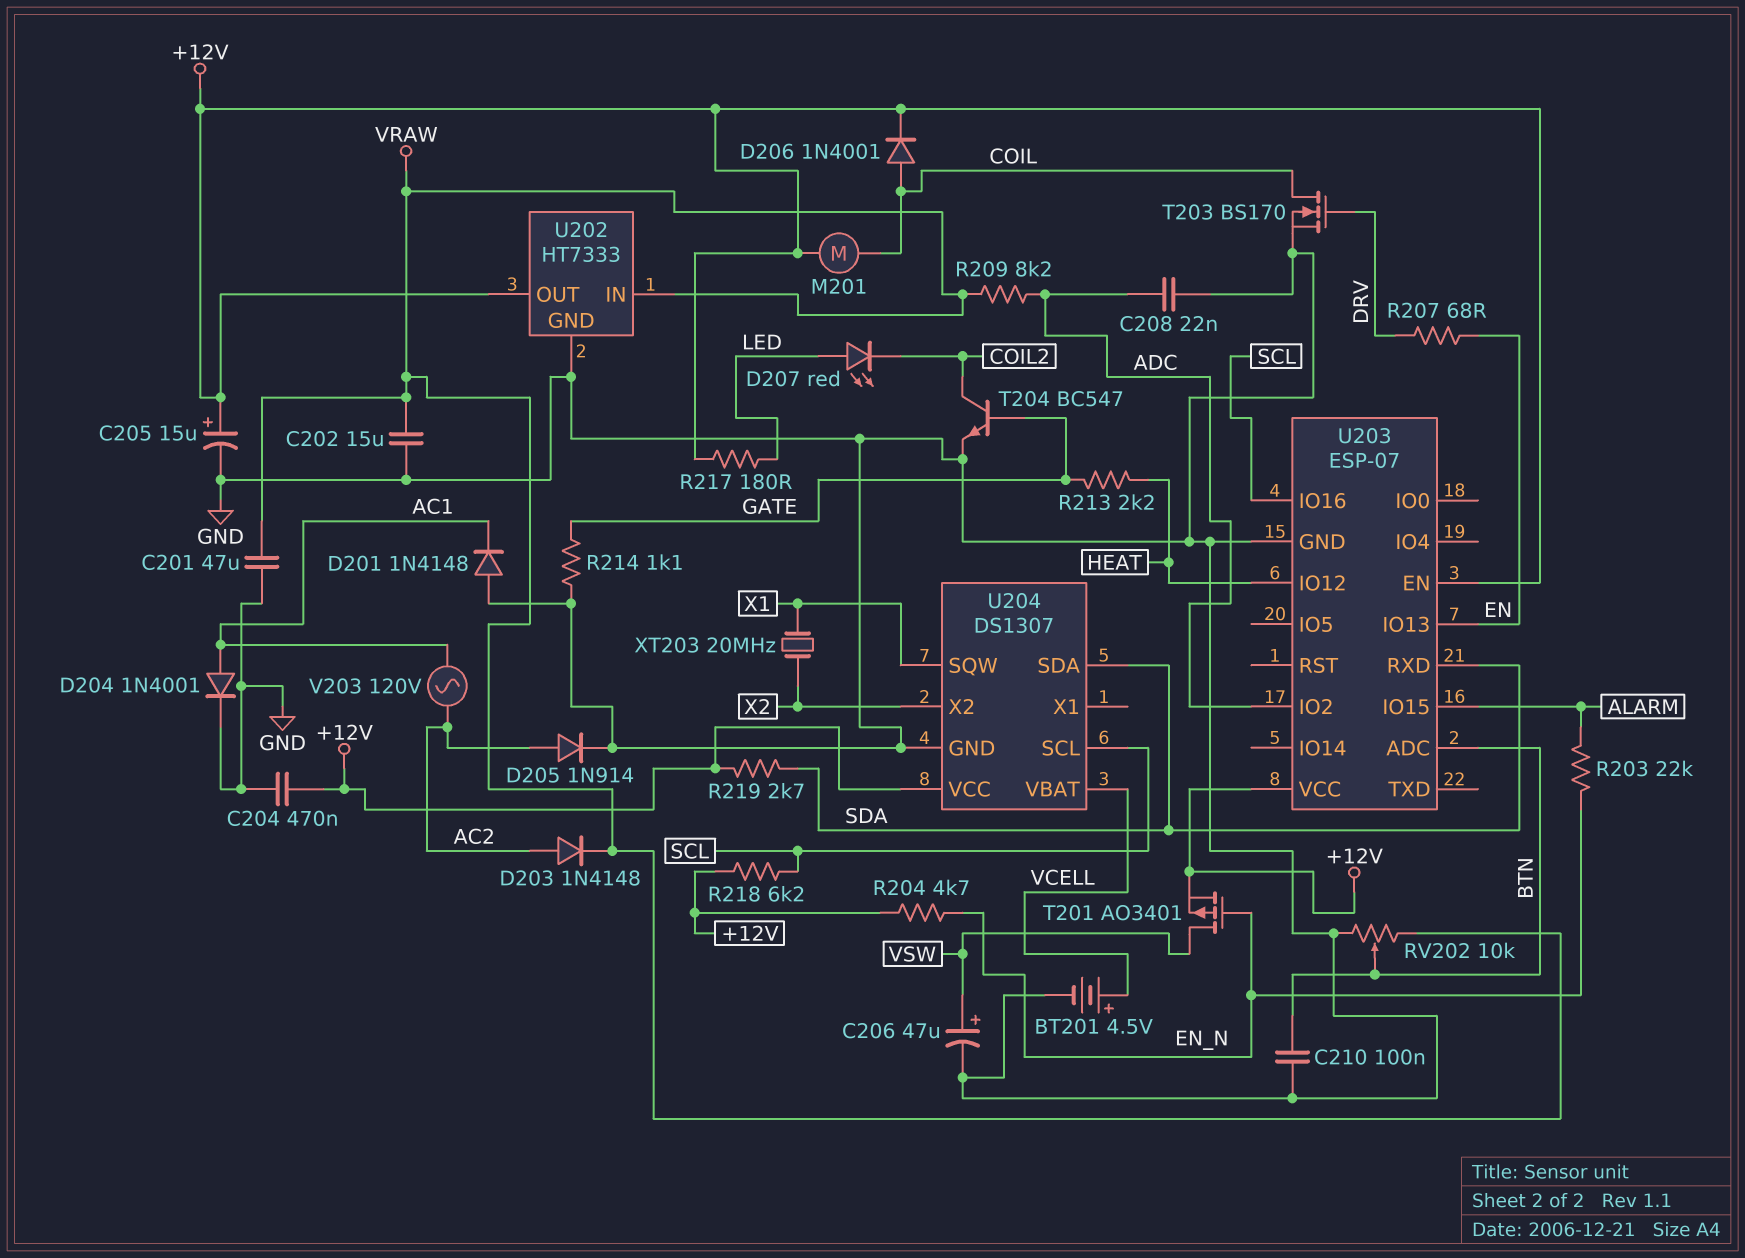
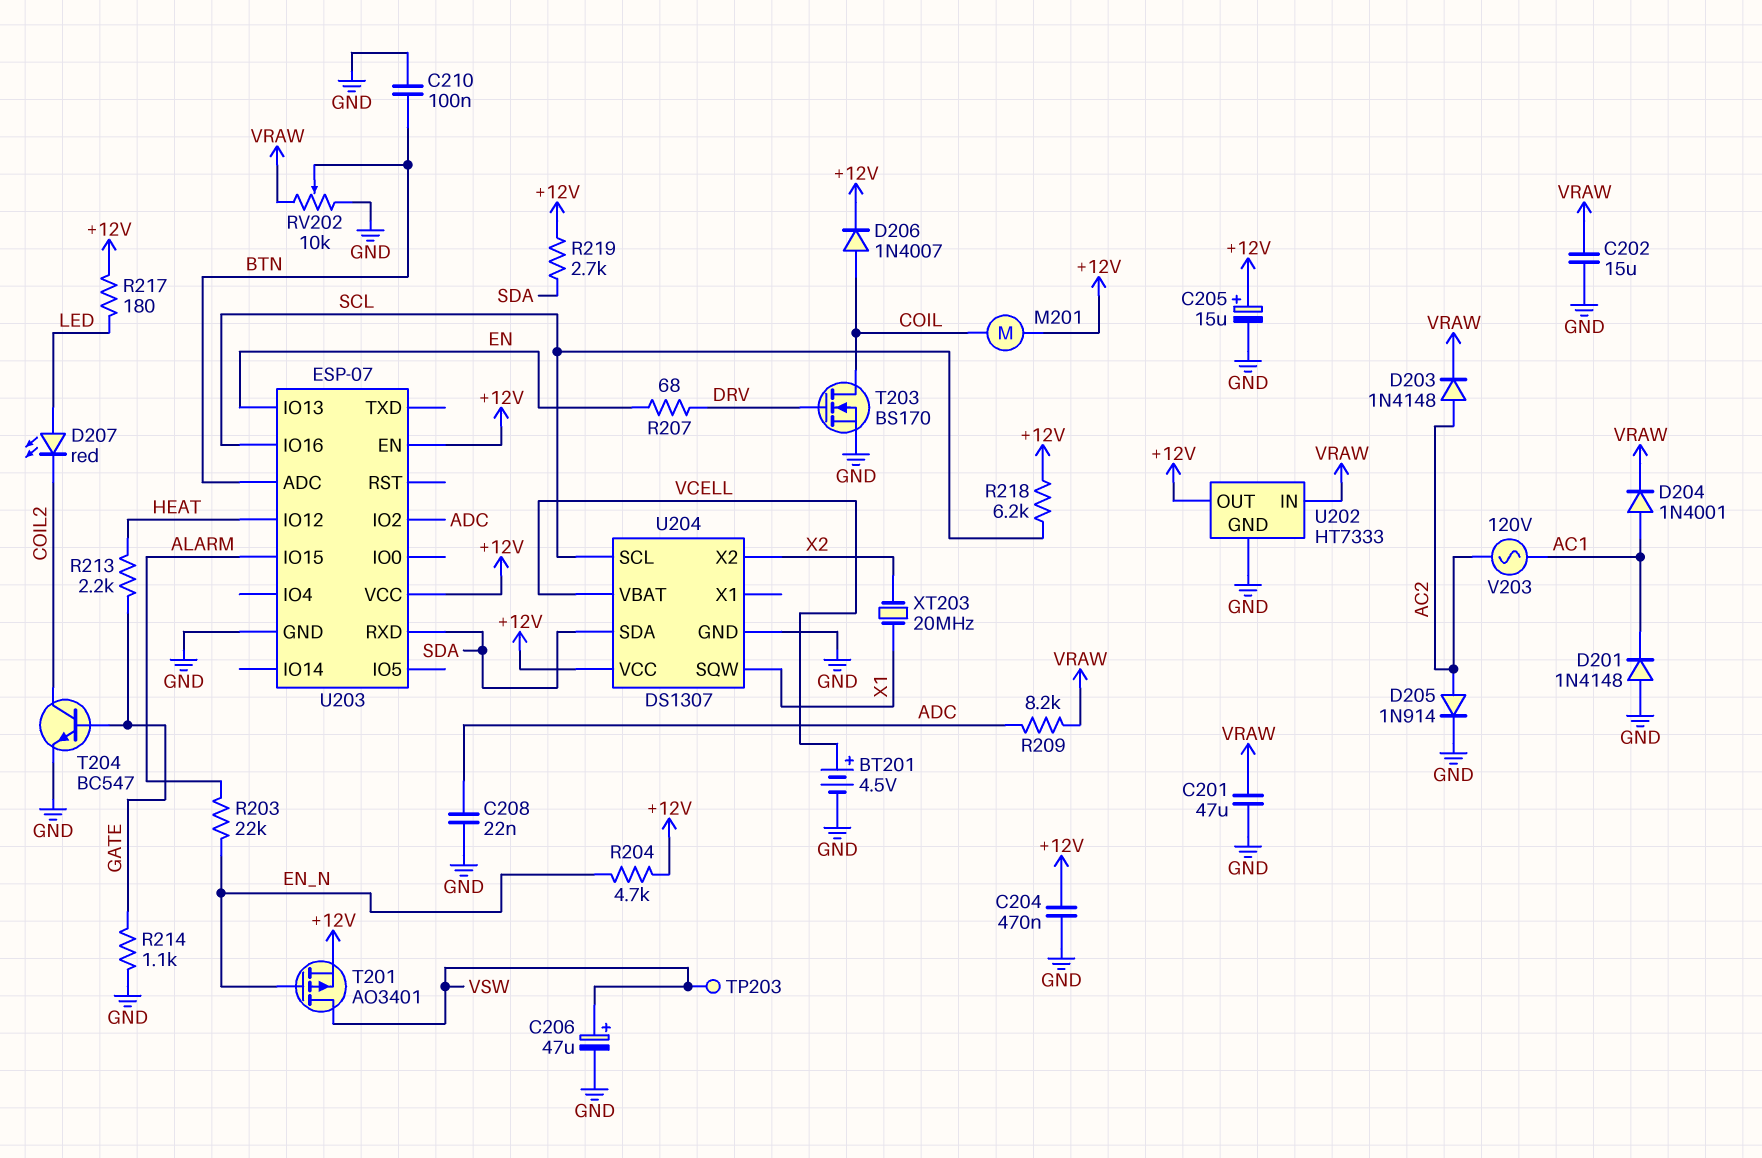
D204: diode 1N4001 (A AC1, K GND) -> diode 1N4001 (A AC1, K VRAW)
D206: diode 1N4001 (A COIL, K +12V) -> diode 1N4007 (A COIL, K +12V)
TP203: none -> test point (VSW)

